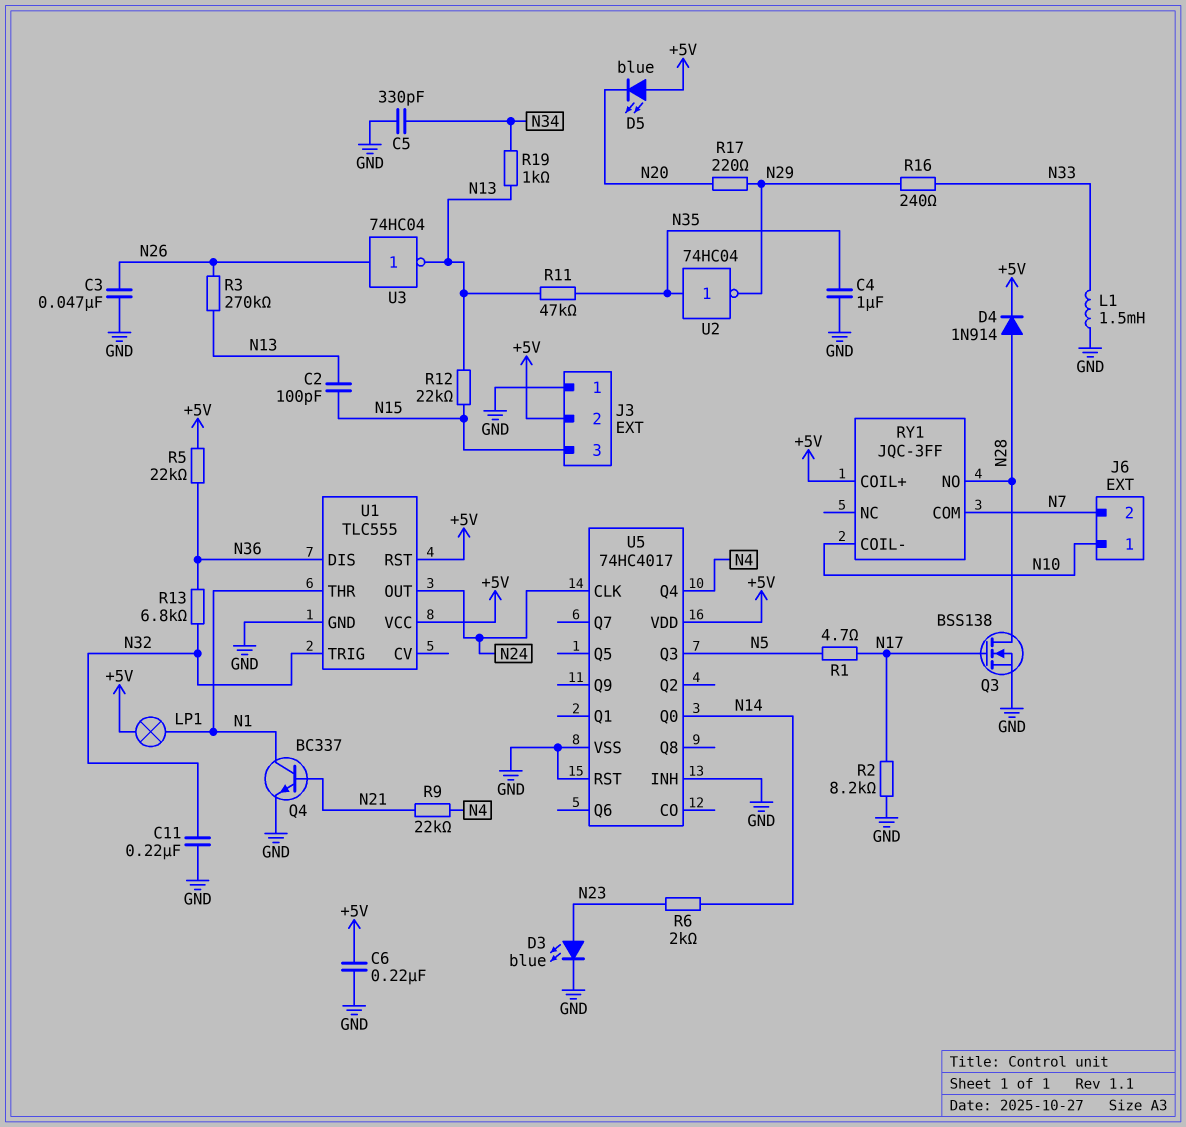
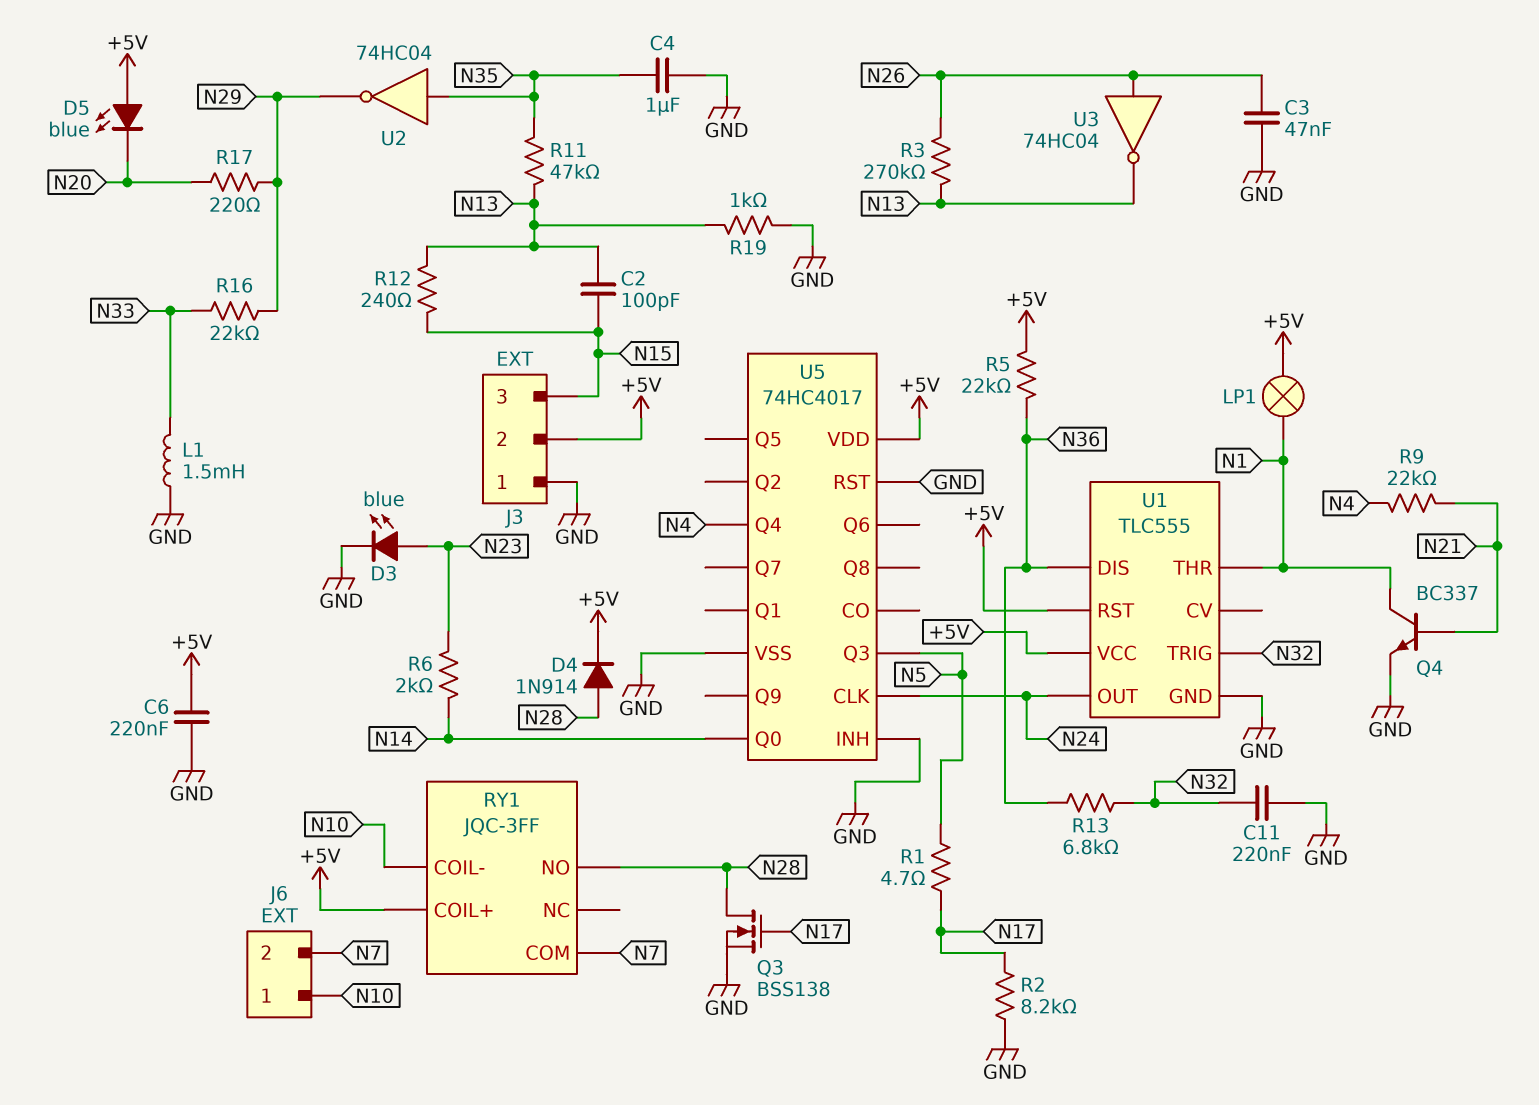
C5: 330pF (GND, N34) -> none
R12: 22k (N13, N15) -> 240 (N13, N15)
R16: 240 (N29, N33) -> 22k (N29, N33)
R19: 1k (N13, N34) -> 1k (GND, N13)

